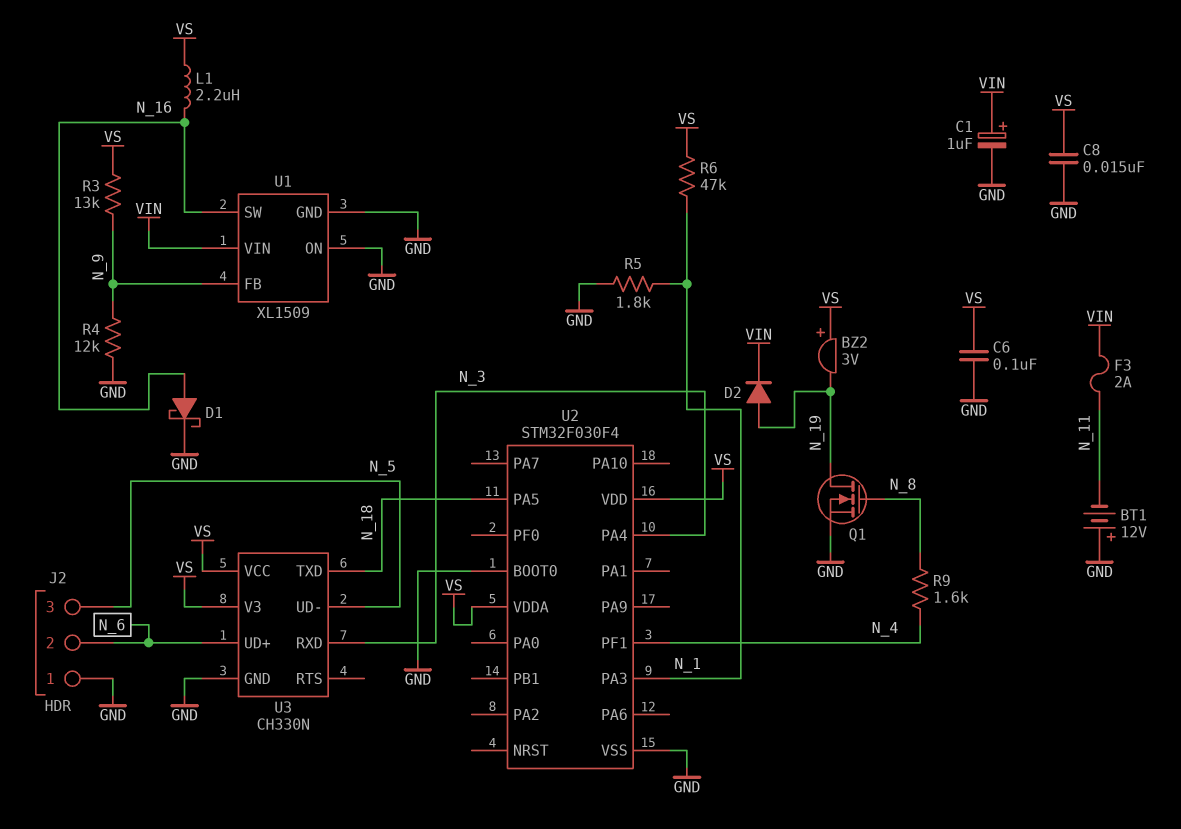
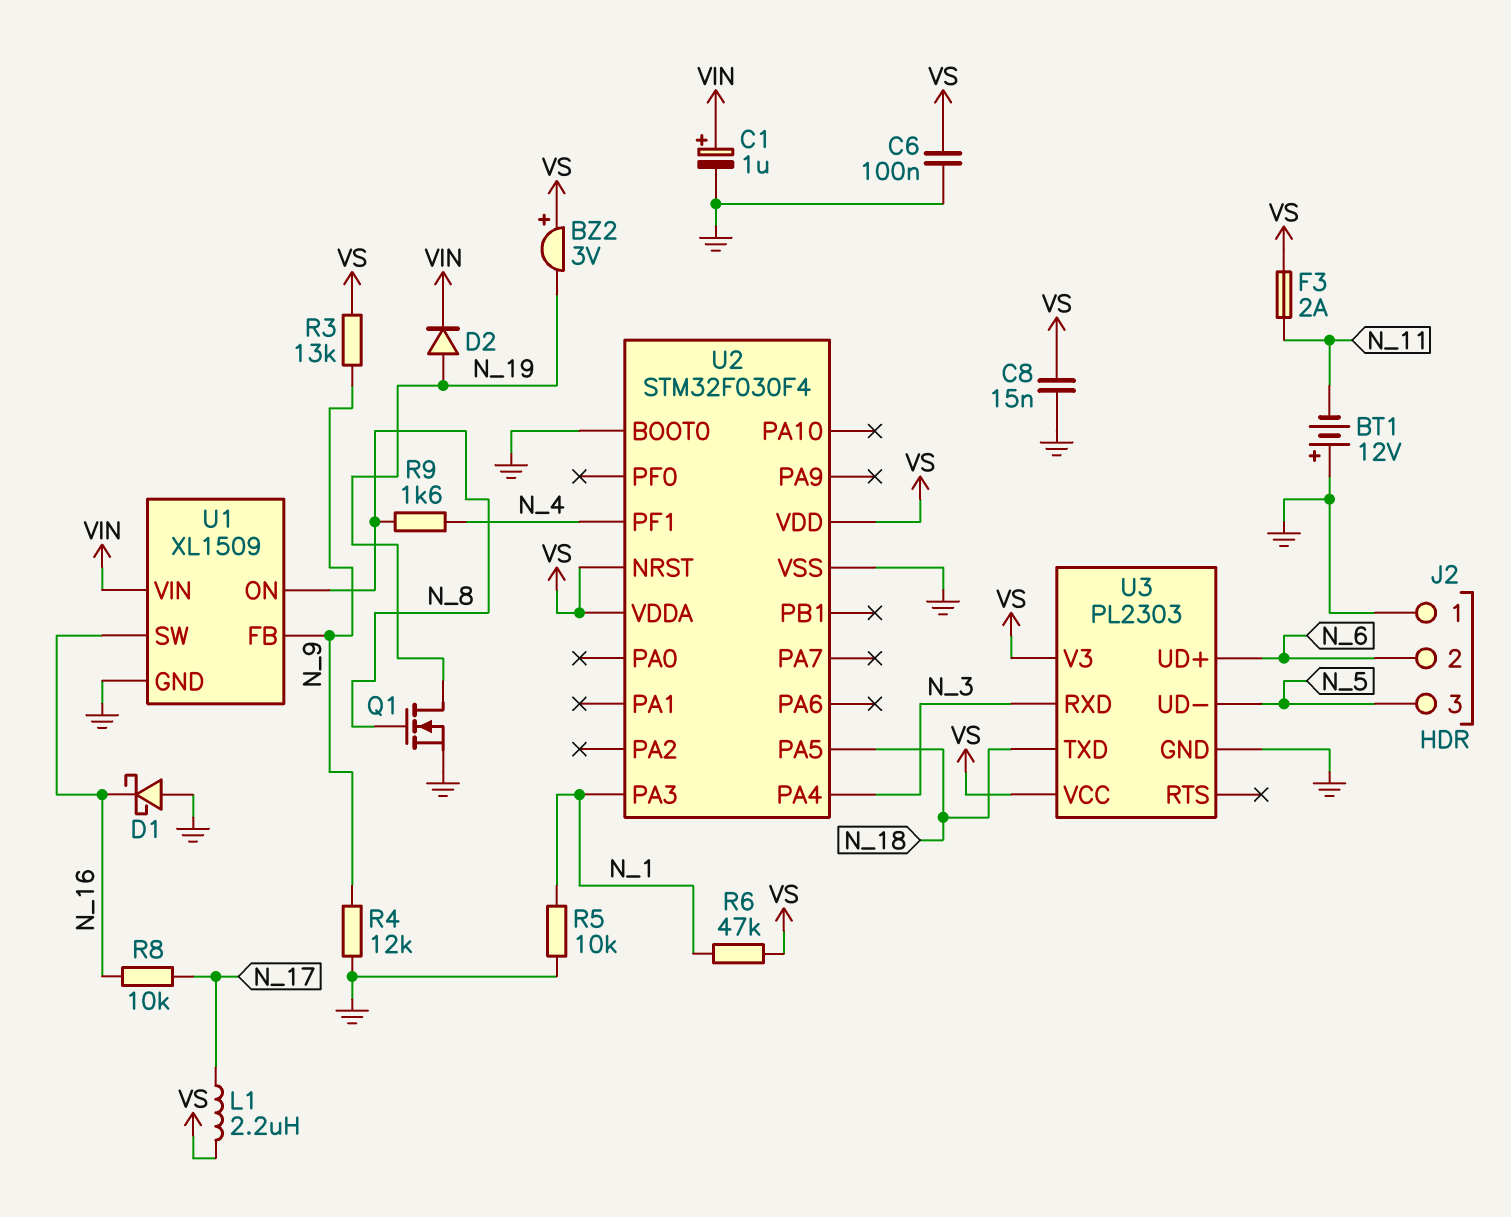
D1: schottky (A N_16, K GND) -> schottky (A GND, K N_16)
F3: 2A (N_11, VIN) -> 2A (N_11, VS)
L1: 2.2uH (N_16, VS) -> 2.2uH (N_17, VS)
R5: 1.8k (GND, N_1) -> 10k (GND, N_1)
R8: none -> 10k (N_16, N_17)
U1 pin ON: GND -> N_8
U2 pin NRST: none -> VS
U3: CH330N -> PL2303

